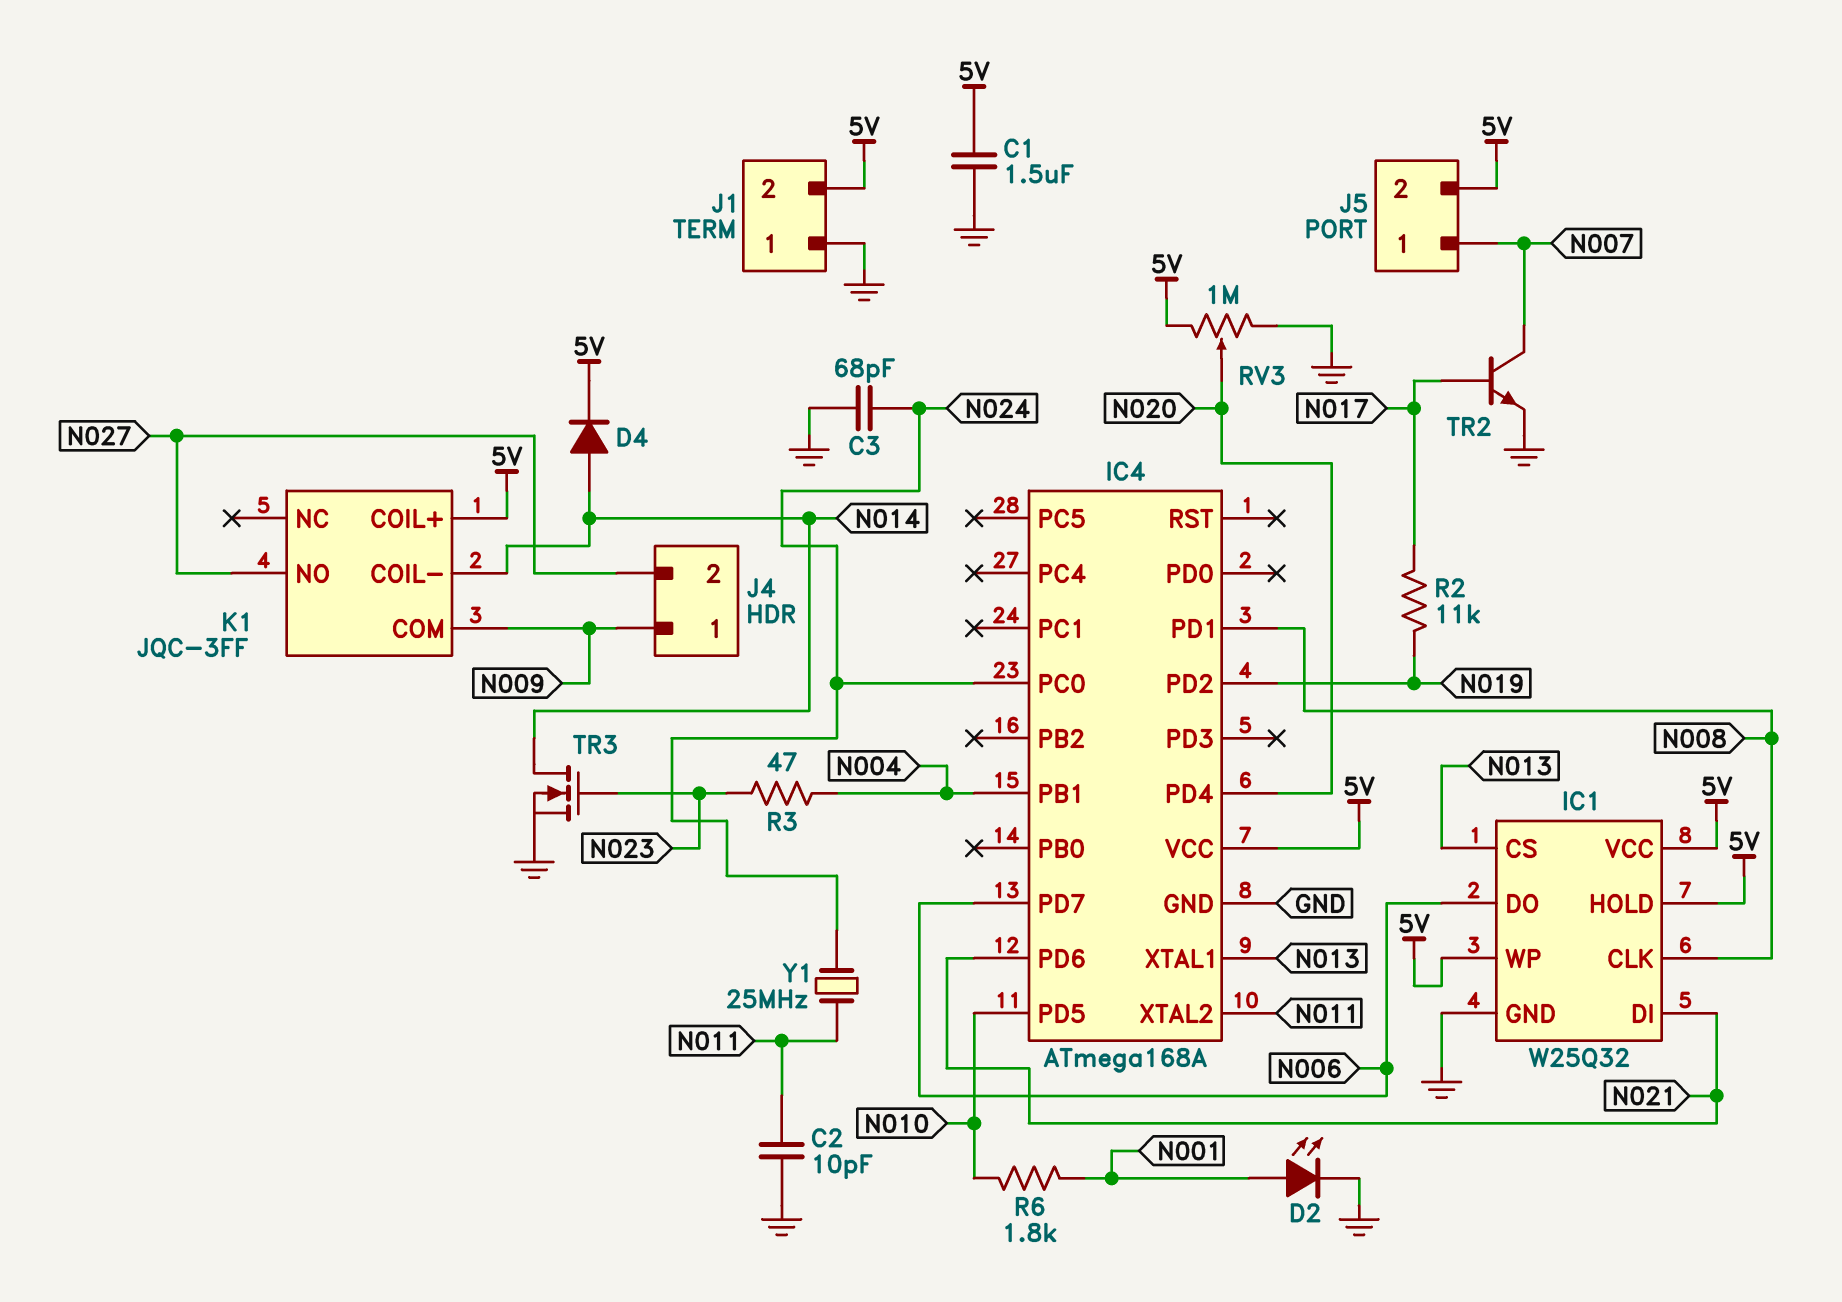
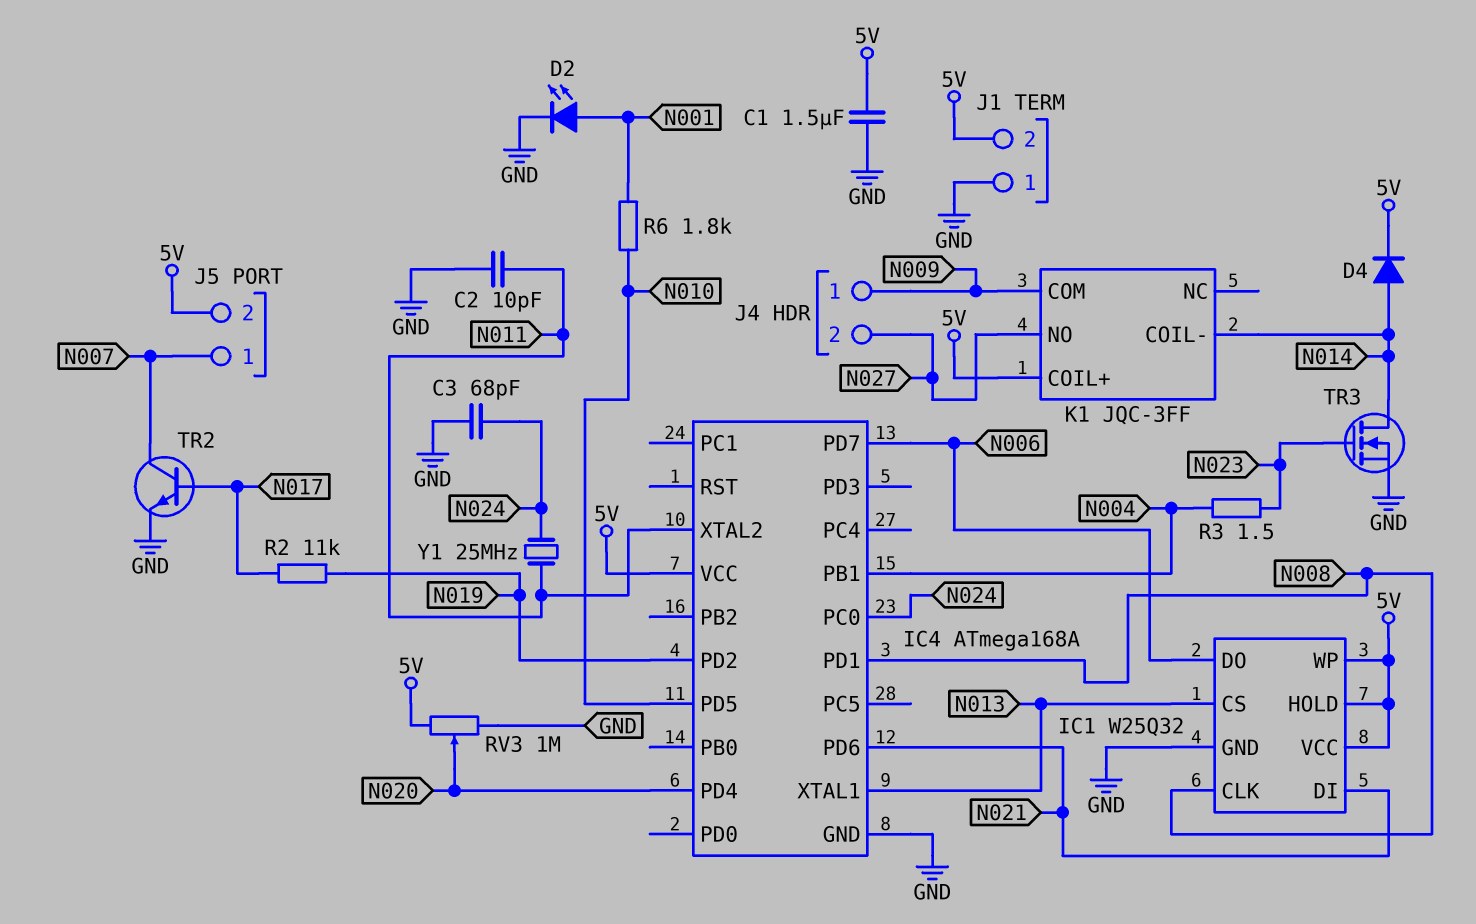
R3: 47 (N004, N023) -> 1.5 (N004, N023)

